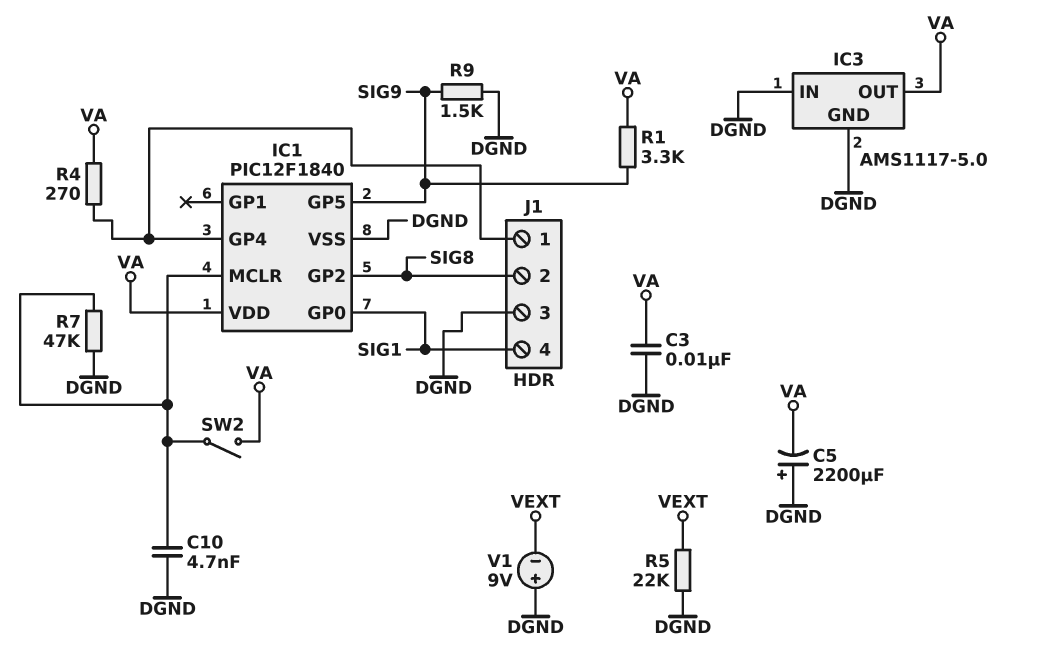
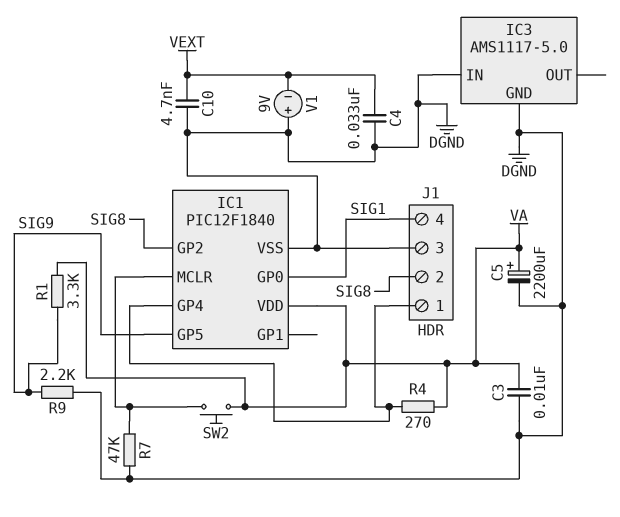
C4: none -> 33nF (DGND, VEXT)
C5: 2200uF (plus DGND, minus VA) -> 2200uF (plus VA, minus DGND)
C10: 4.7nF (DGND, IC1/MCLR) -> 4.7nF (DGND, VEXT)
IC3 pin OUT: VA -> none
R5: 22k (DGND, VEXT) -> none
R9: 1.5k (DGND, SIG9) -> 2.2k (DGND, SIG9)
SW2: switch (IC1/MCLR, VA) -> button (IC1/MCLR, VA)

